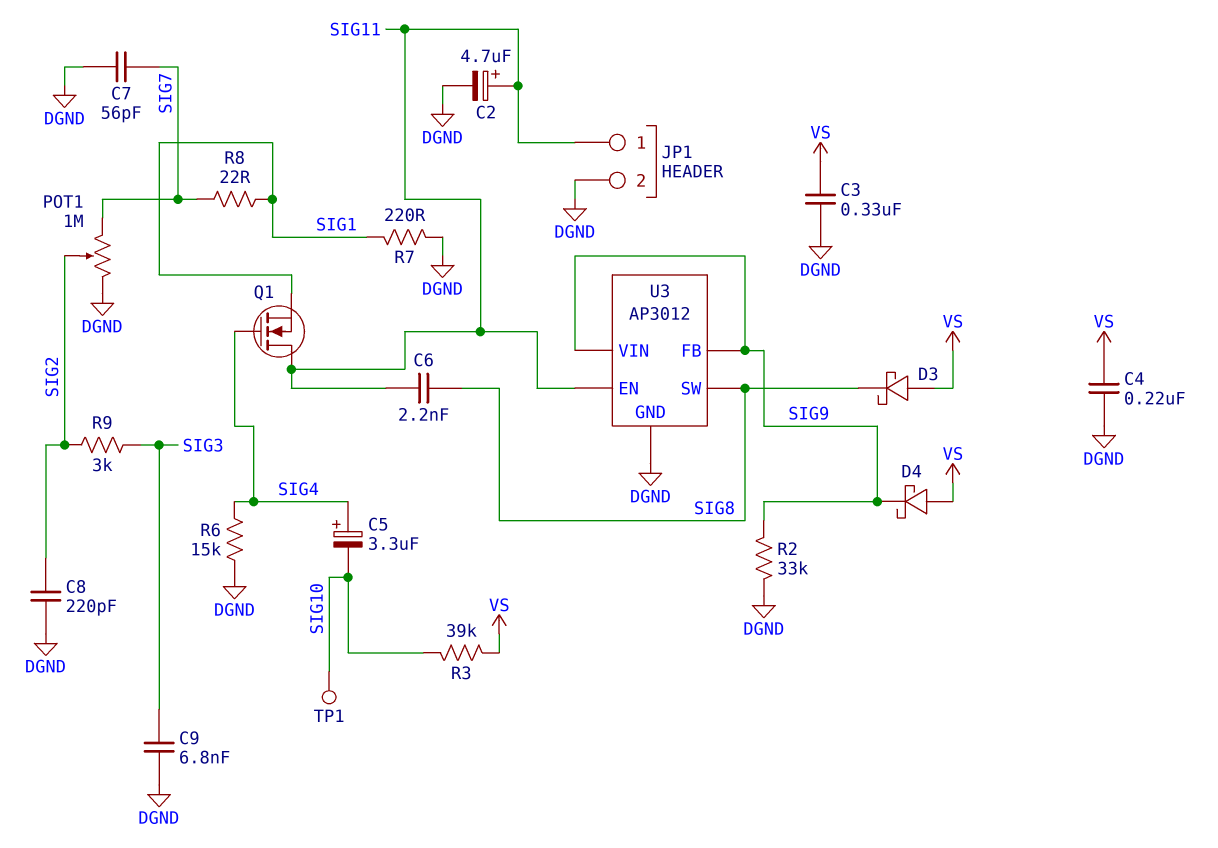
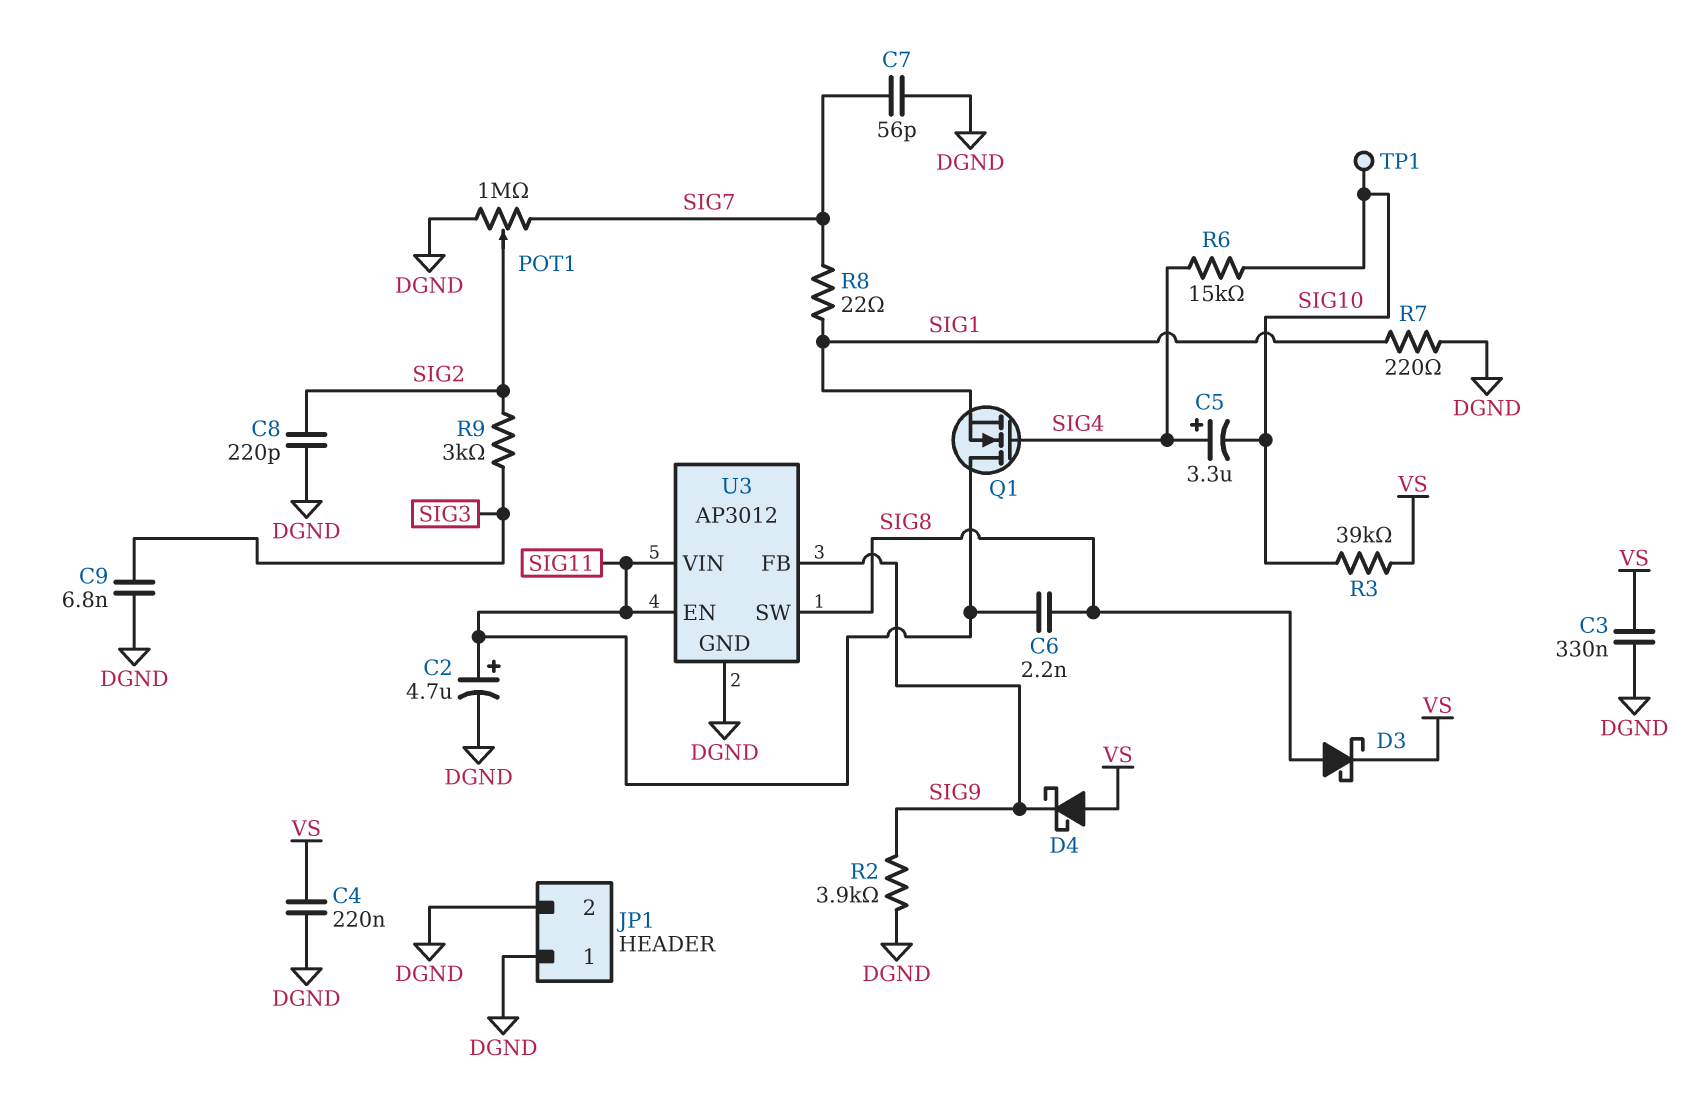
D3: schottky (A VS, K SIG8) -> schottky (A SIG8, K VS)
JP1 pin 1: SIG11 -> DGND
R2: 33k (DGND, SIG9) -> 3.9k (DGND, SIG9)
R6: 15k (DGND, SIG4) -> 15k (SIG4, SIG10)
U3 pin VIN: SIG9 -> SIG11

